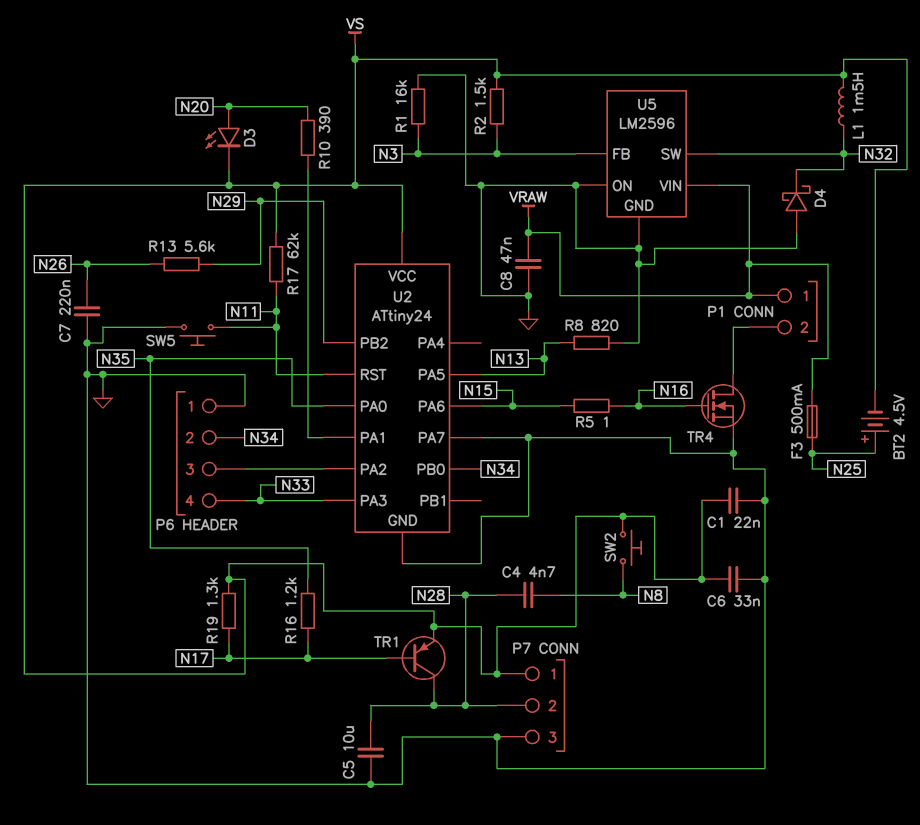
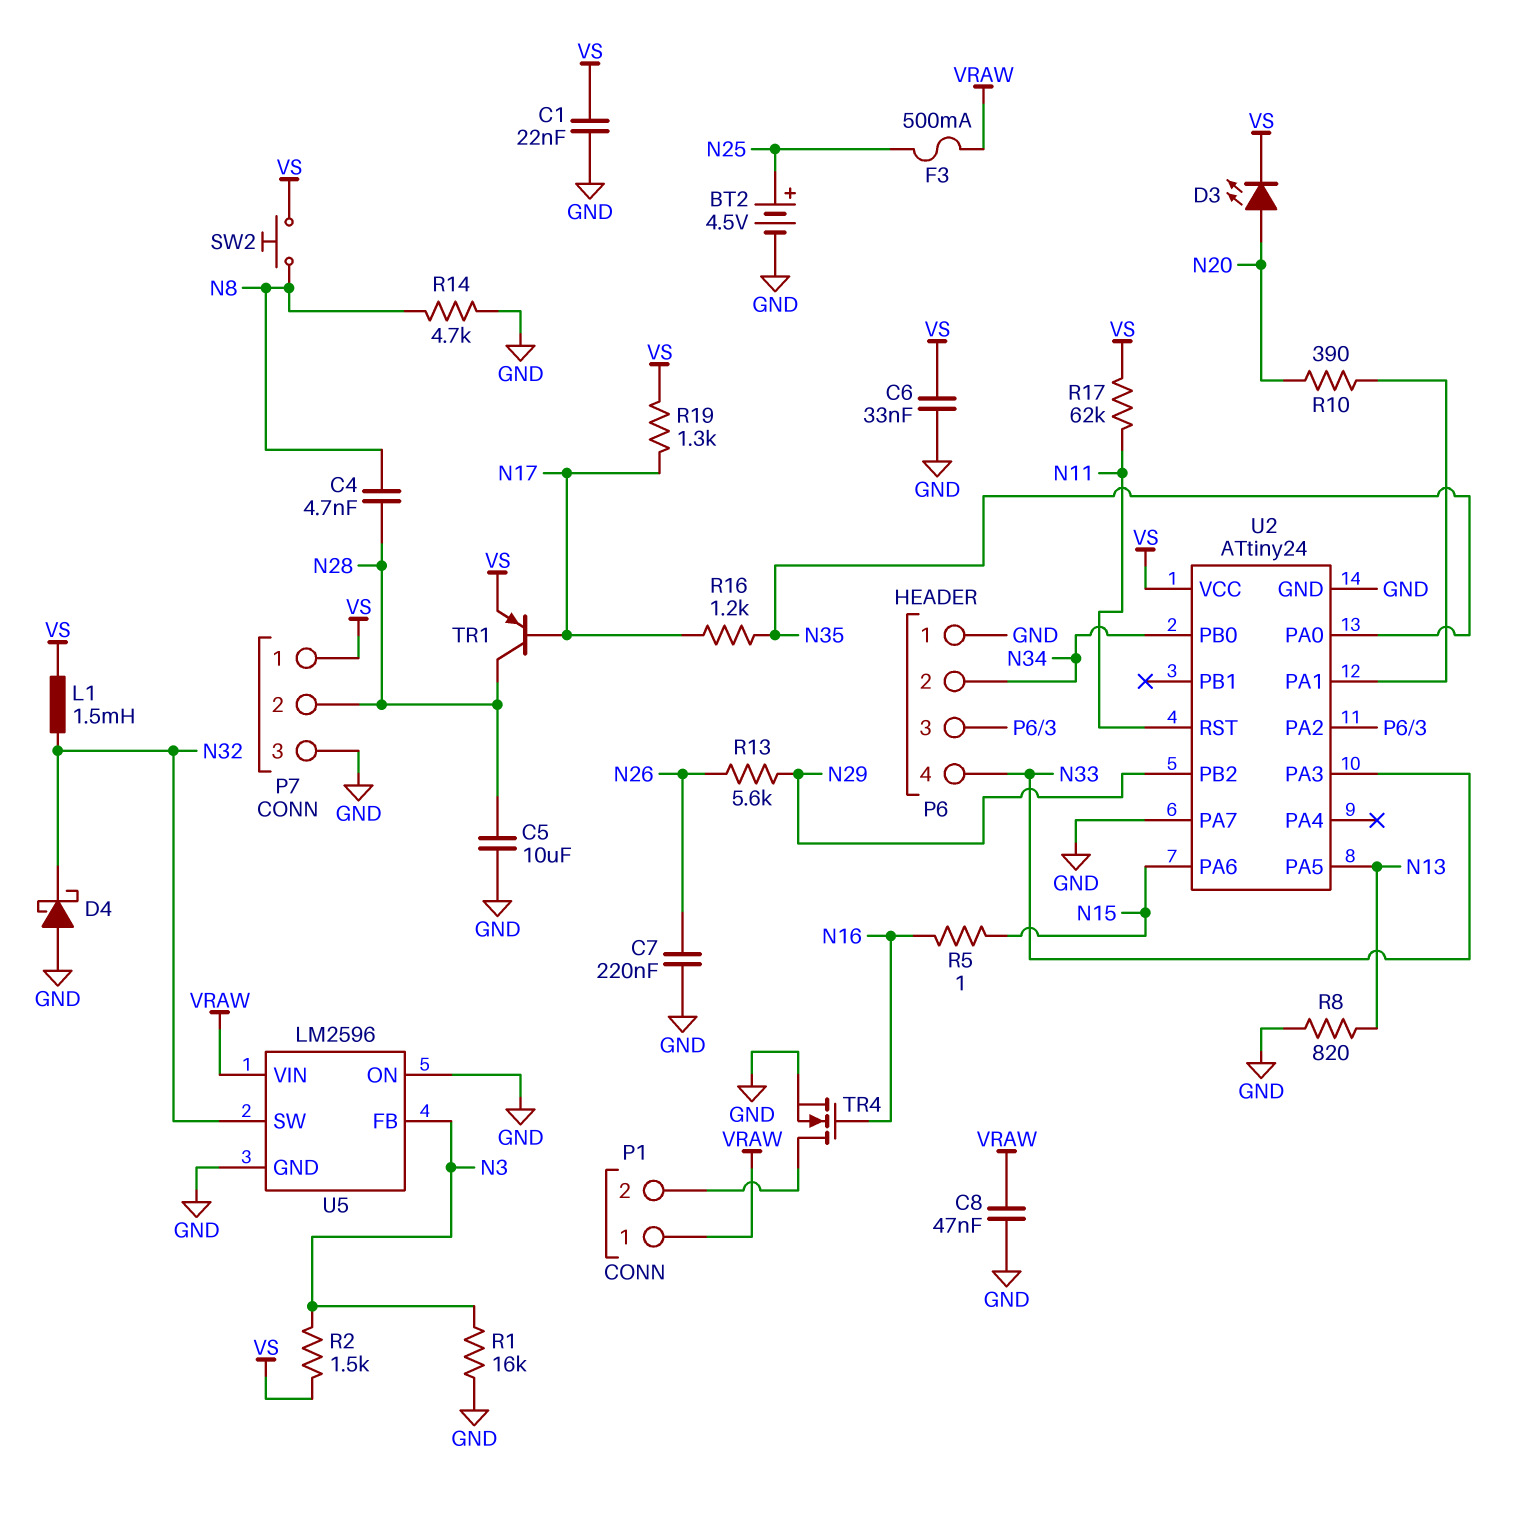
BT2: 4.5V (plus N25, minus VS) -> 4.5V (plus N25, minus GND)
R14: none -> 4.7k (GND, N8)
SW5: button (GND, N11) -> none

